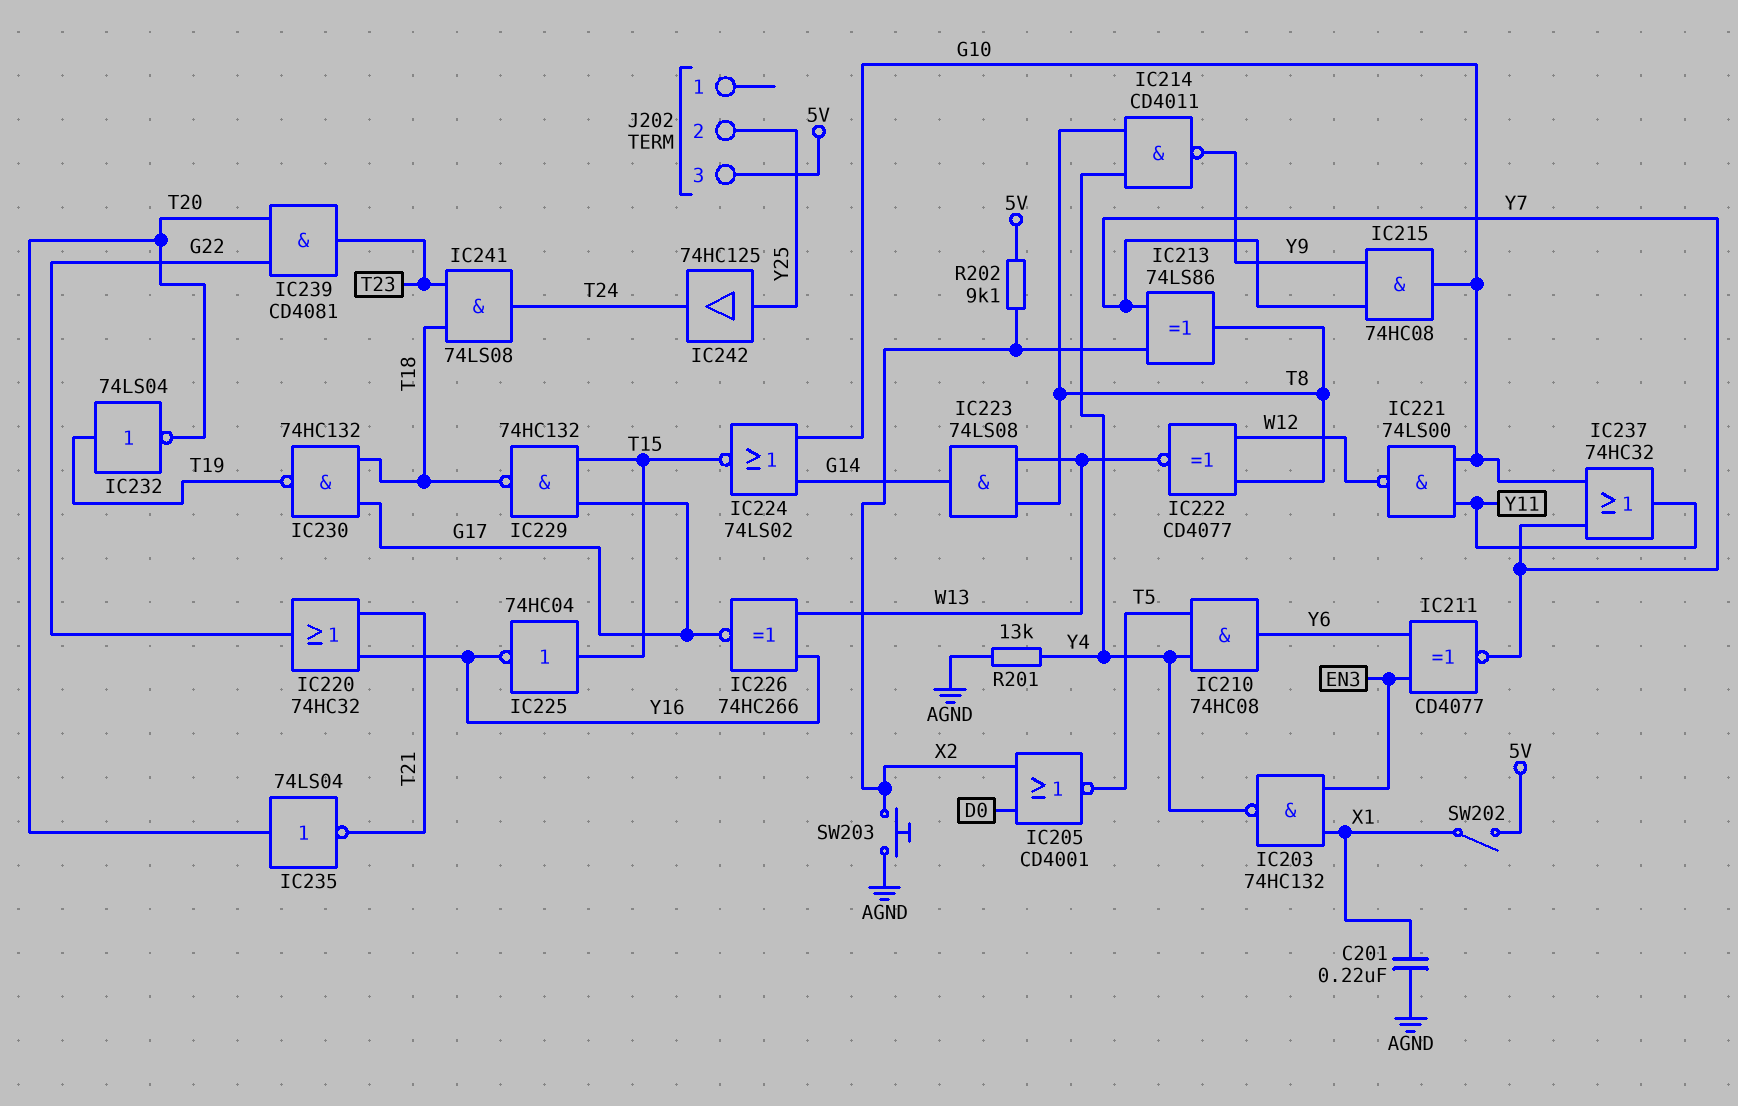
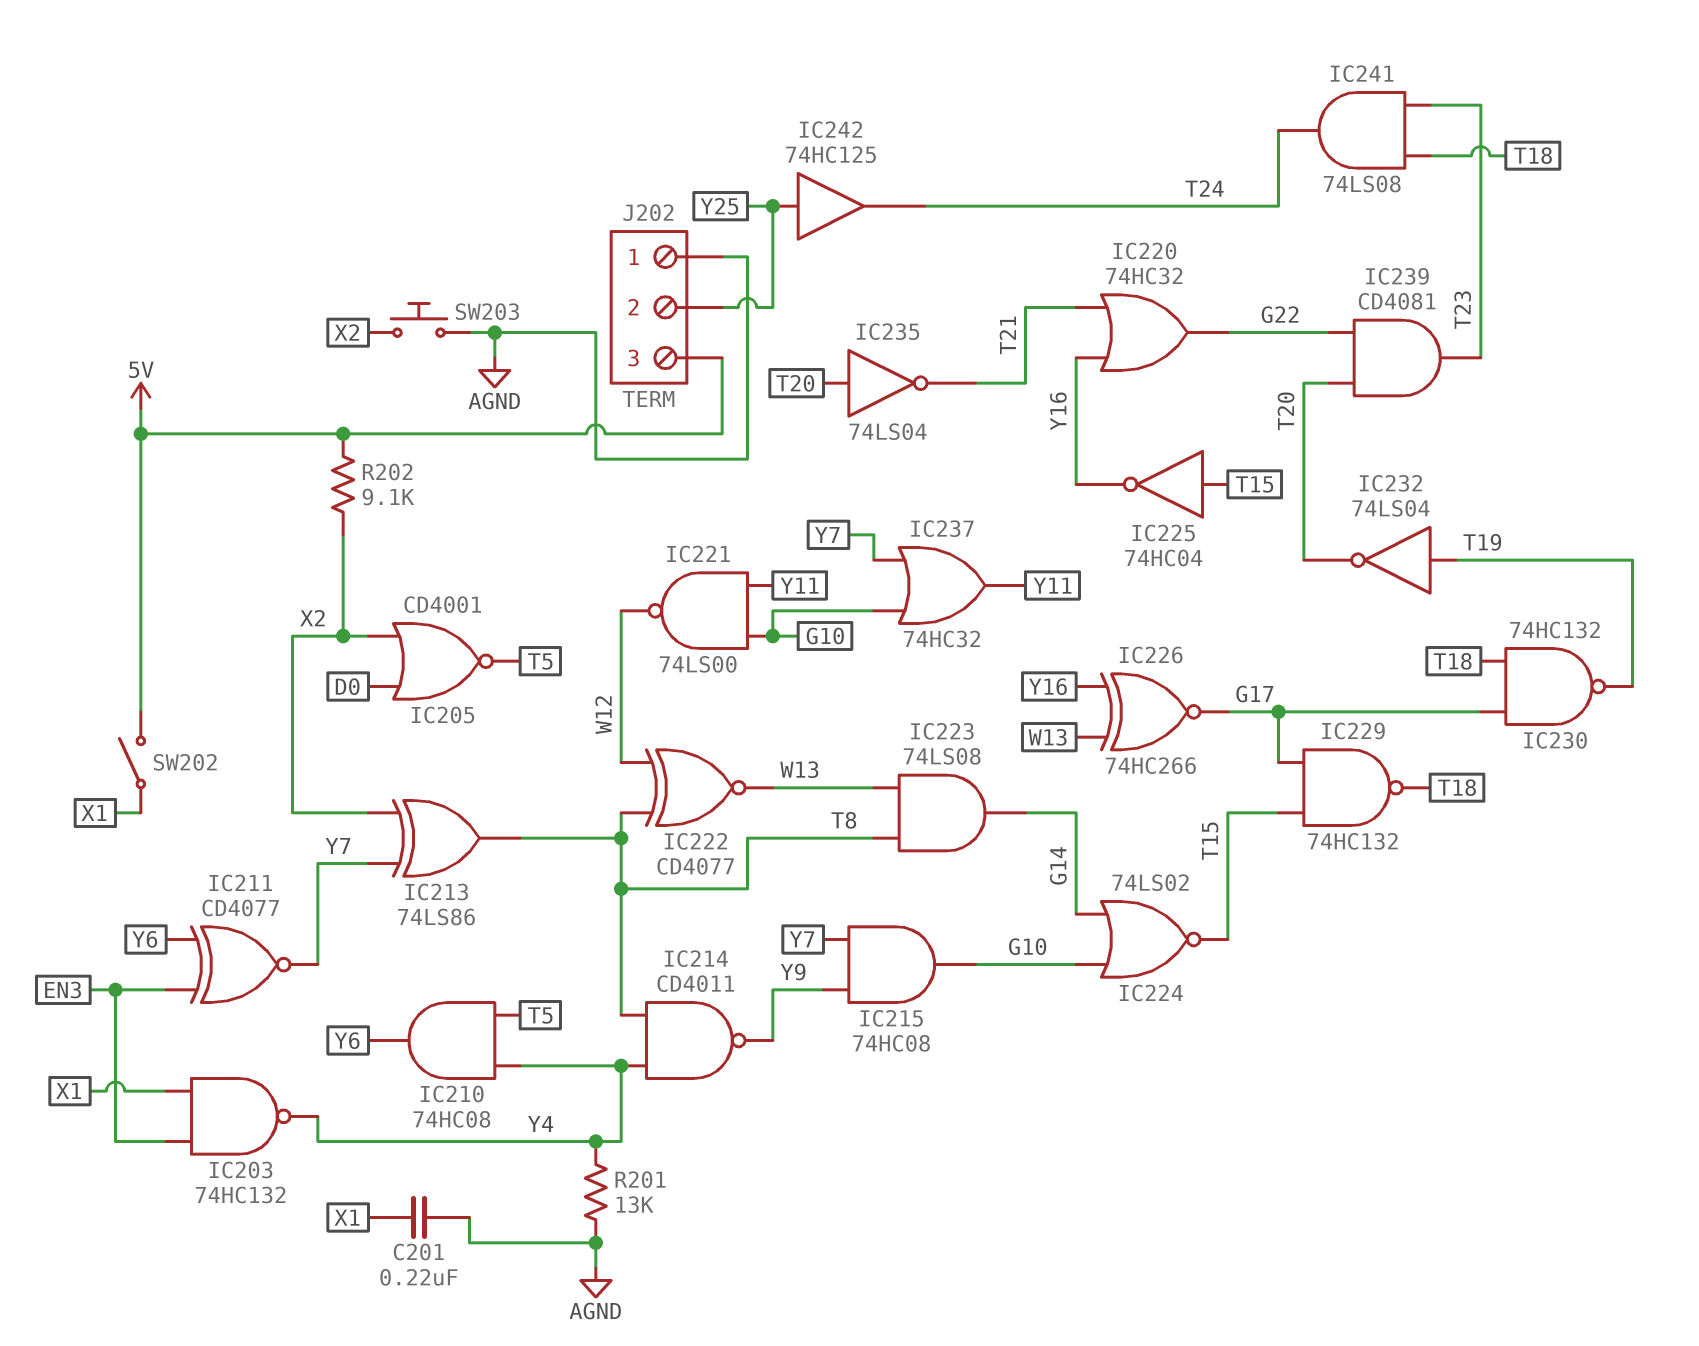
J202 pin 1: none -> AGND

